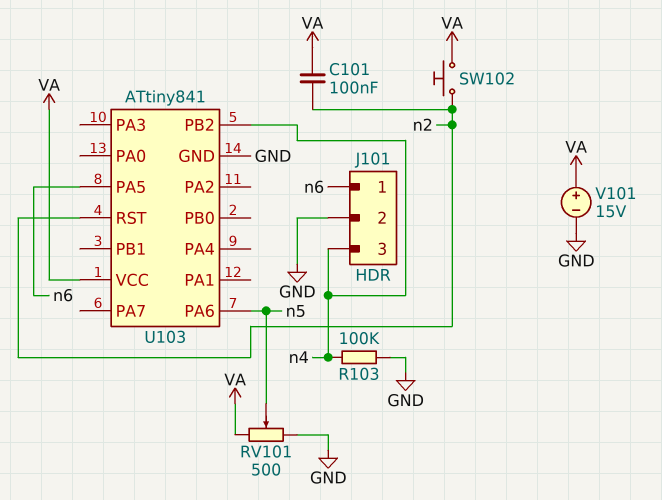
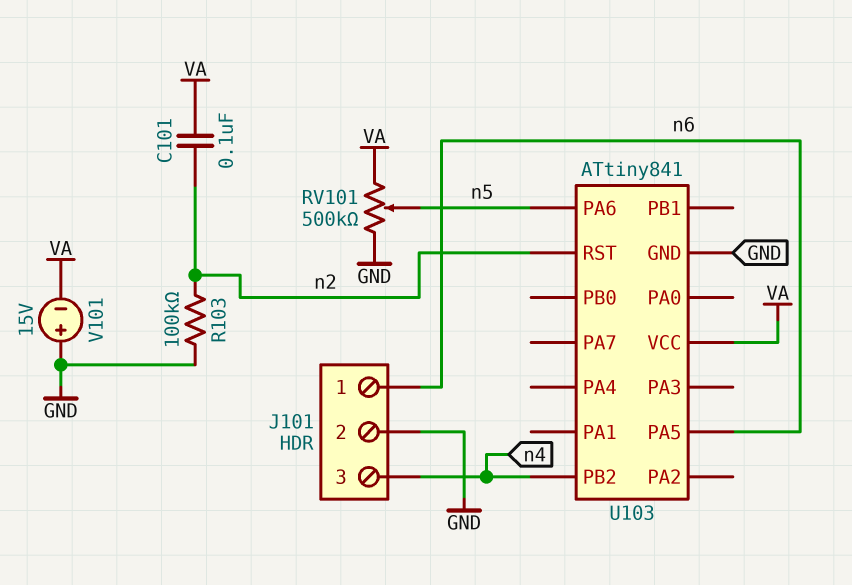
R103: 100k (GND, n4) -> 100k (GND, n2)
RV101: 500 (GND, VA, wiper n5) -> 500k (GND, VA, wiper n5)
SW102: button (VA, n2) -> none
V101: 15V (plus VA, minus GND) -> 15V (plus GND, minus VA)

